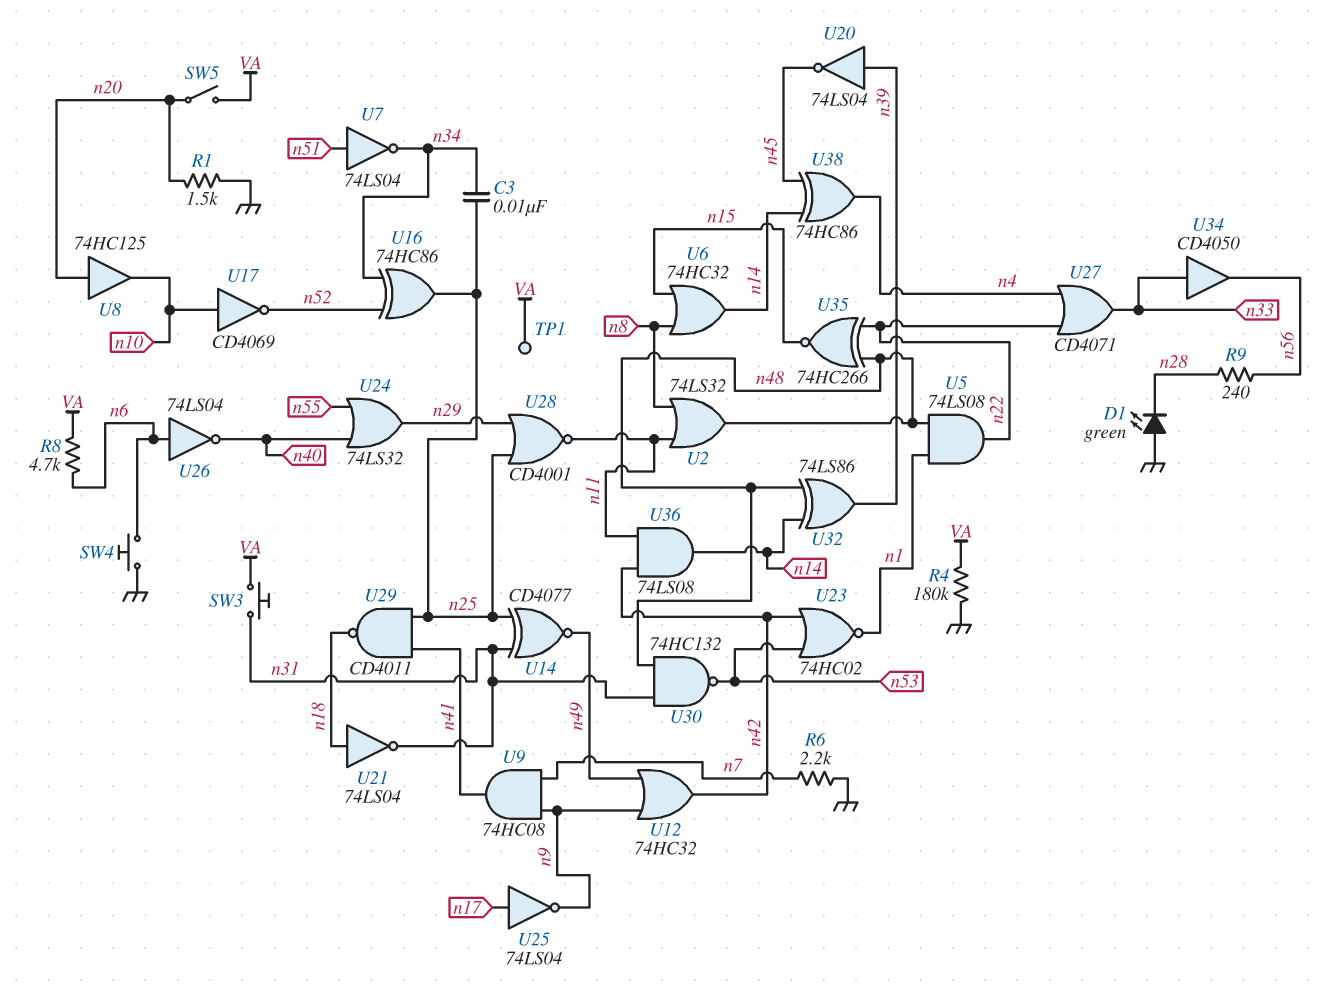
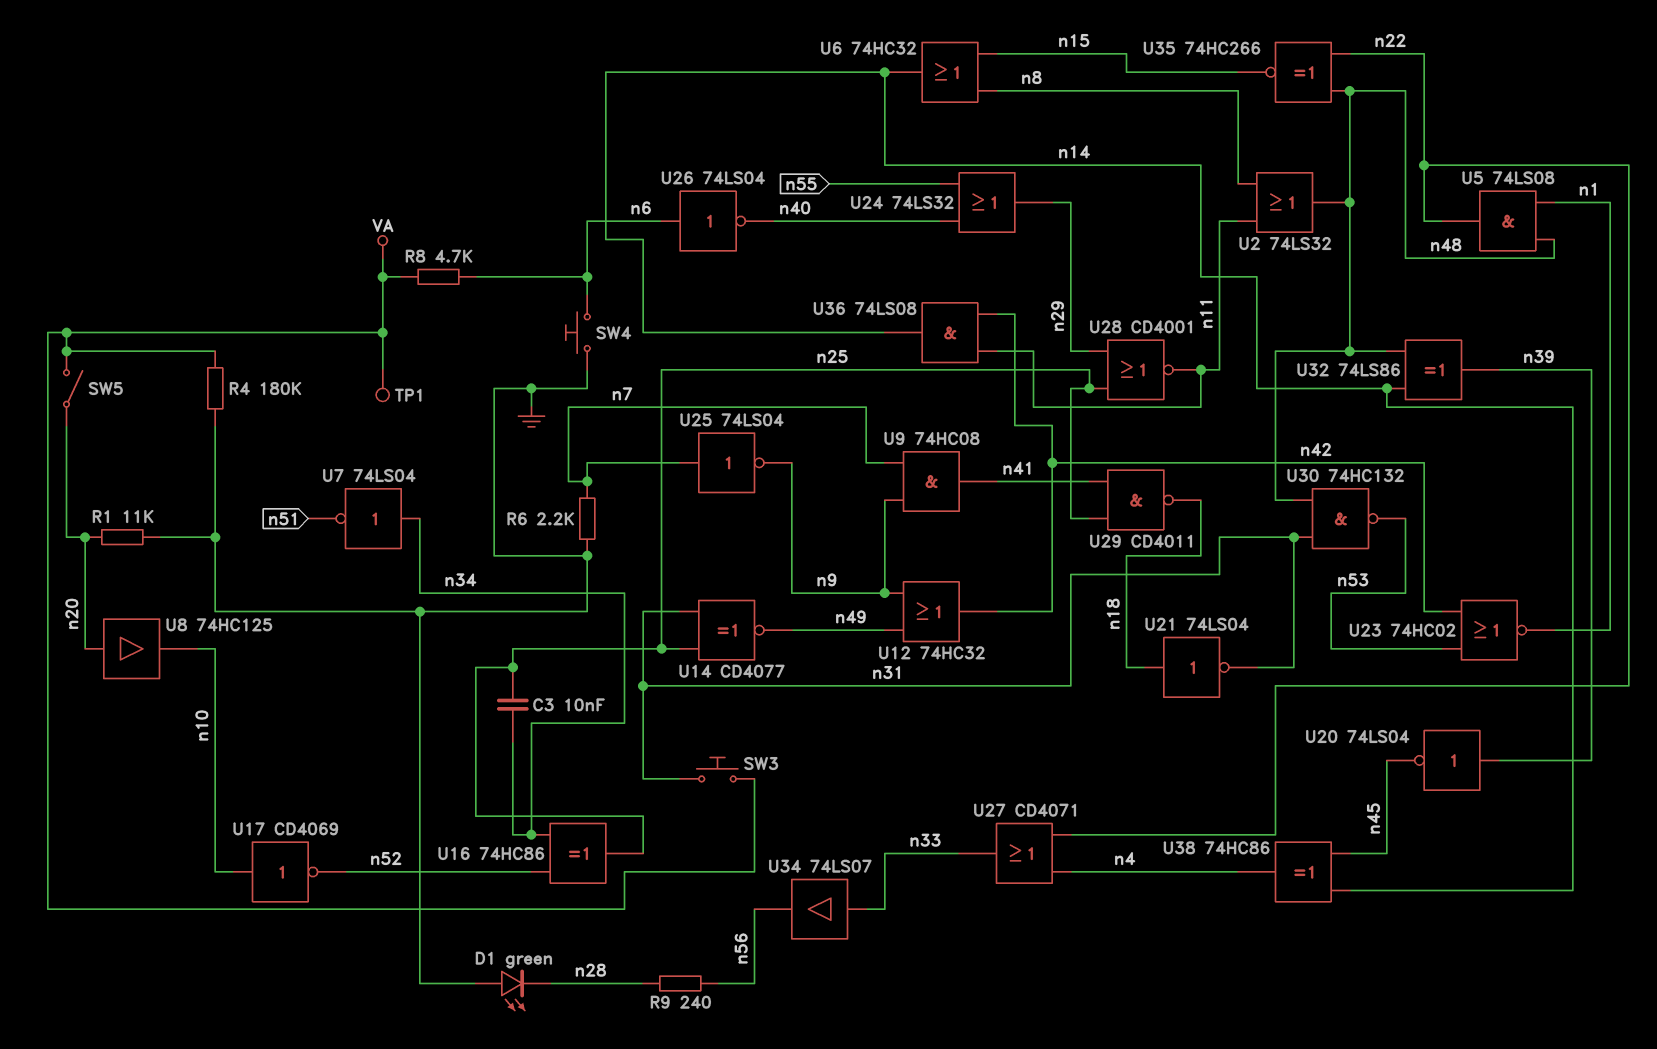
R1: 1.5k (GND, n20) -> 11k (GND, n20)
U7: NOT 74LS04 (in n51, out n34) -> NOT 74LS04 (in n34, out n51)
U25: NOT 74LS04 (in n17, out n9) -> NOT 74LS04 (in n7, out n9)
U34: buffer CD4050 (in n33, out n56) -> buffer 74LS07 (in n33, out n56)

